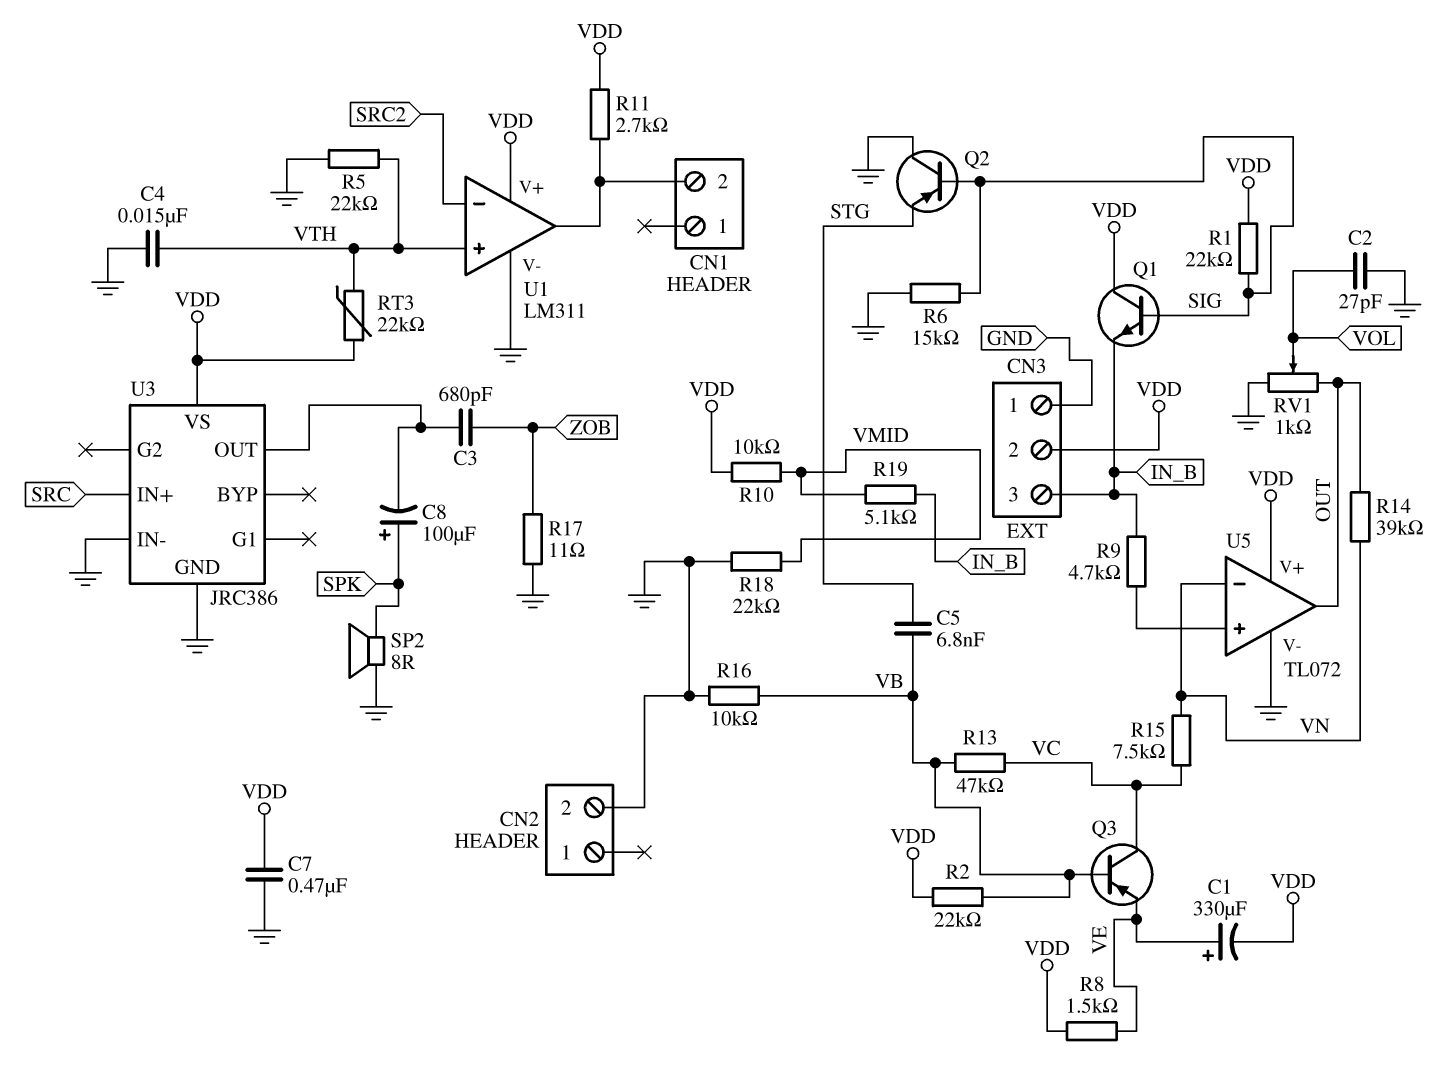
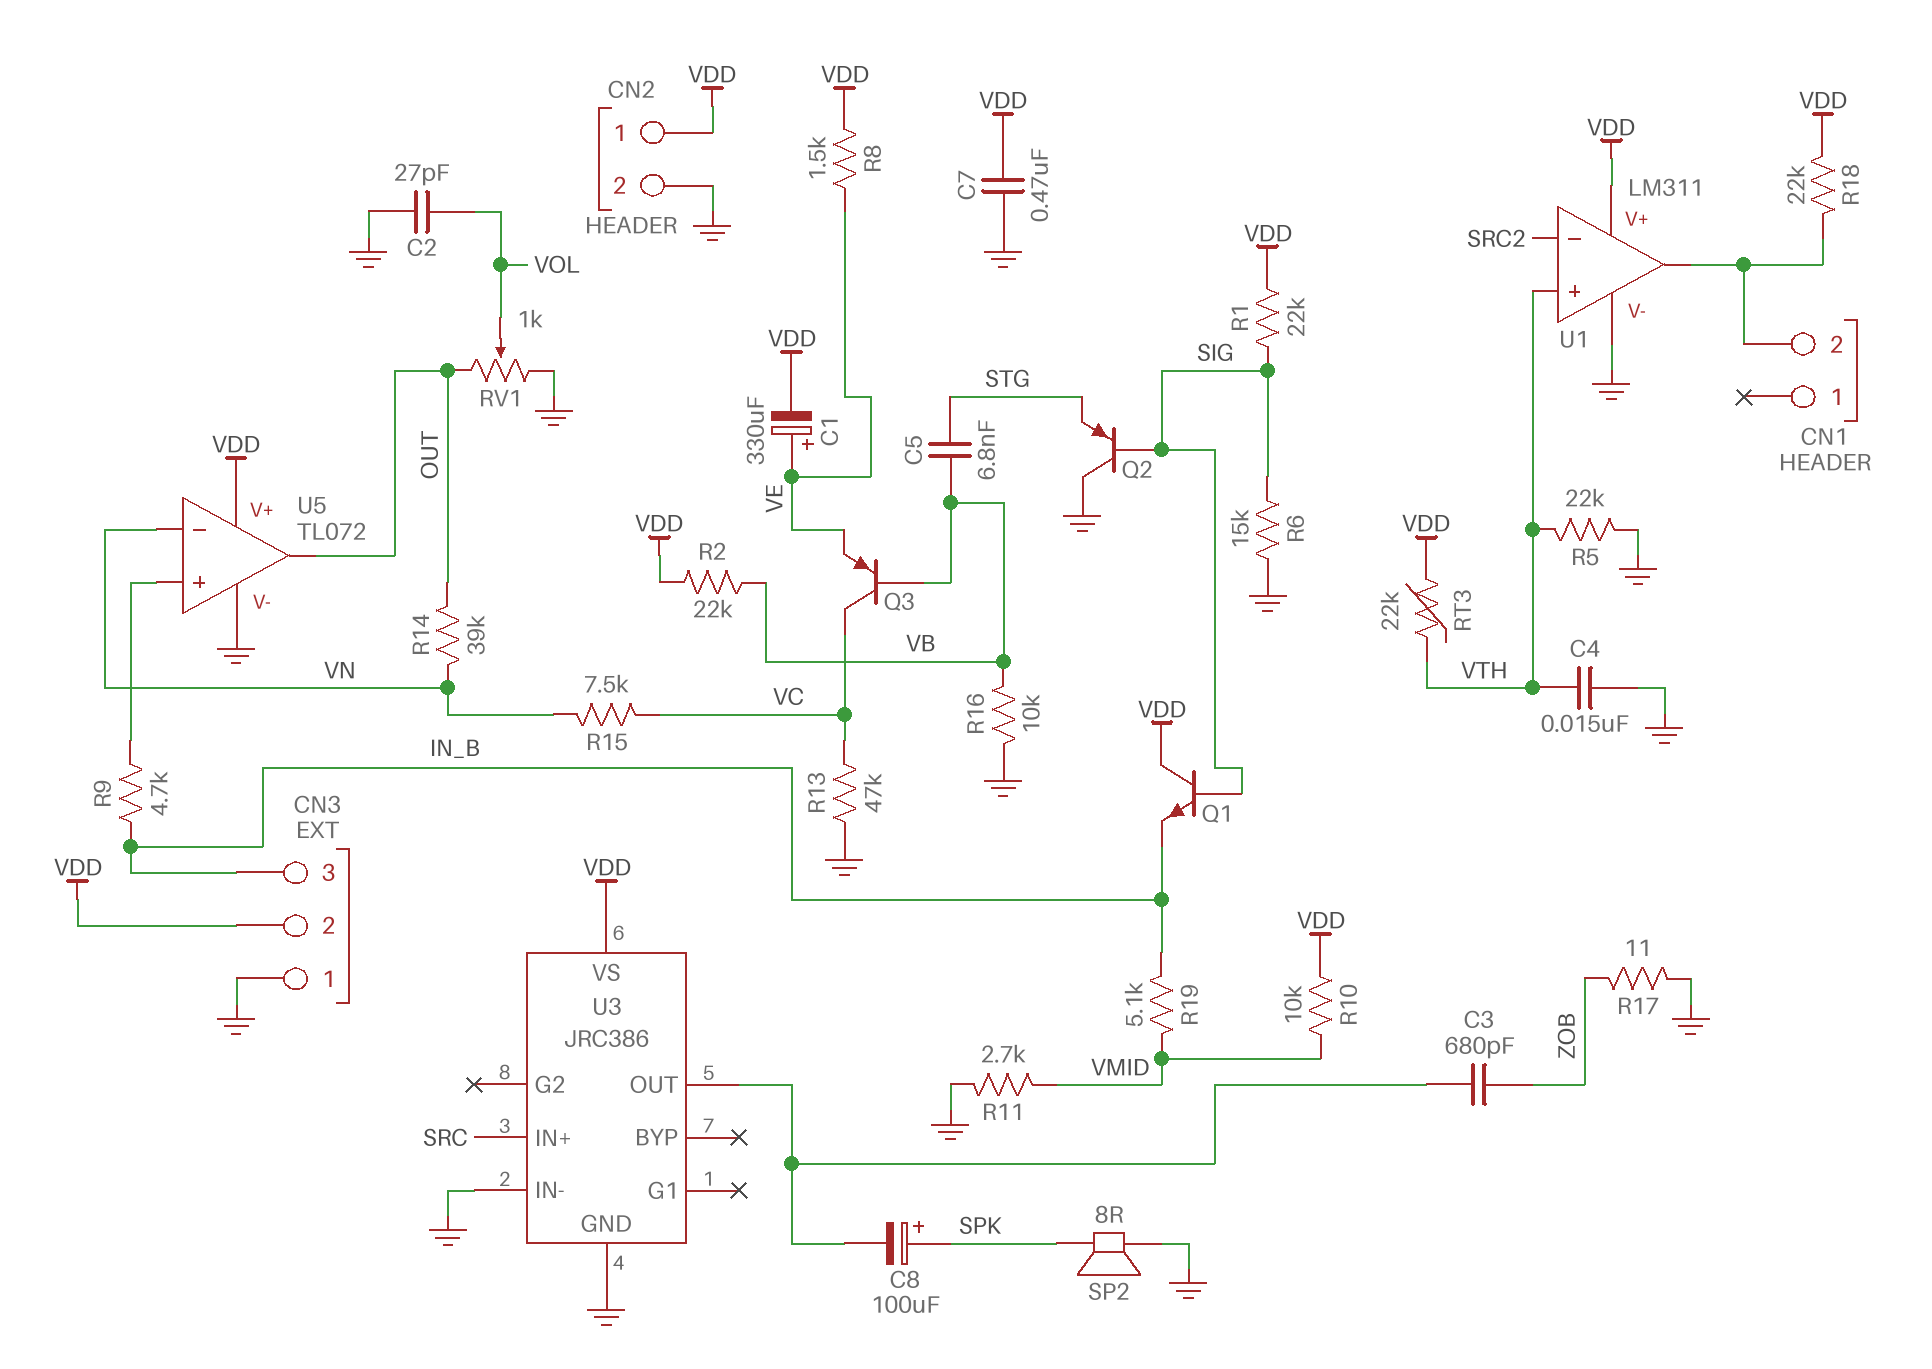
CN2 pin 1: none -> VDD
R11: 2.7k (CN1/2, VDD) -> 2.7k (GND, VMID)
R13: 47k (VB, VC) -> 47k (GND, VC)
R18: 22k (GND, VMID) -> 22k (CN1/2, VDD)

